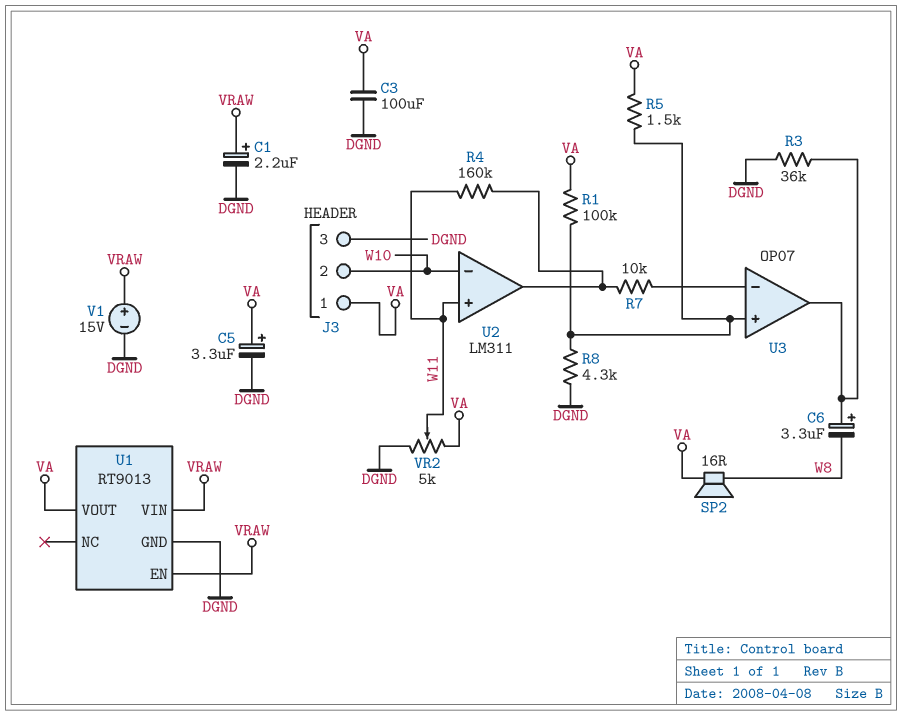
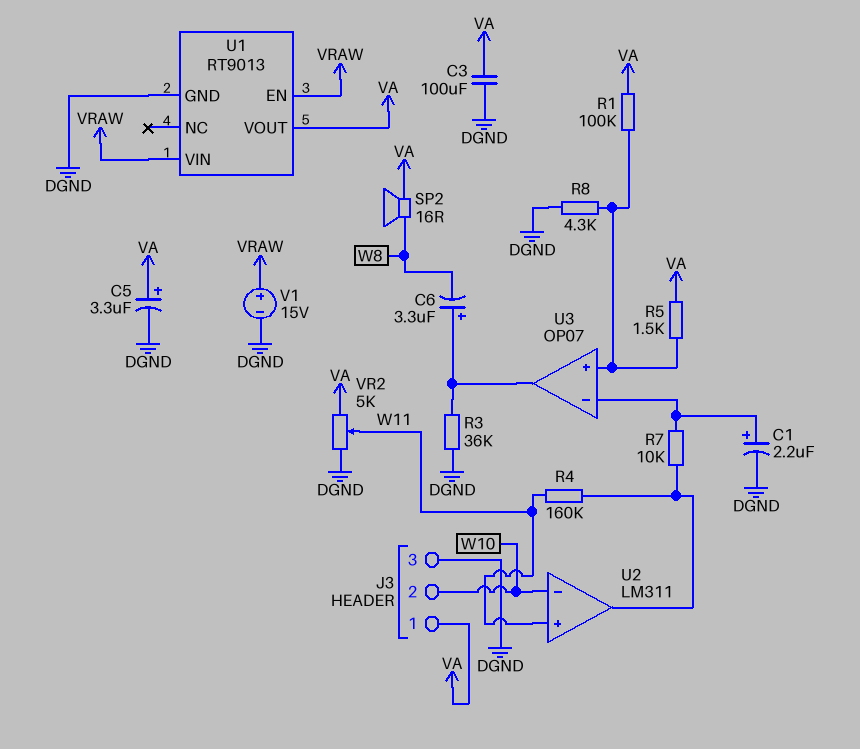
C1: 2.2uF (plus VRAW, minus DGND) -> 2.2uF (plus U3/in-, minus DGND)

